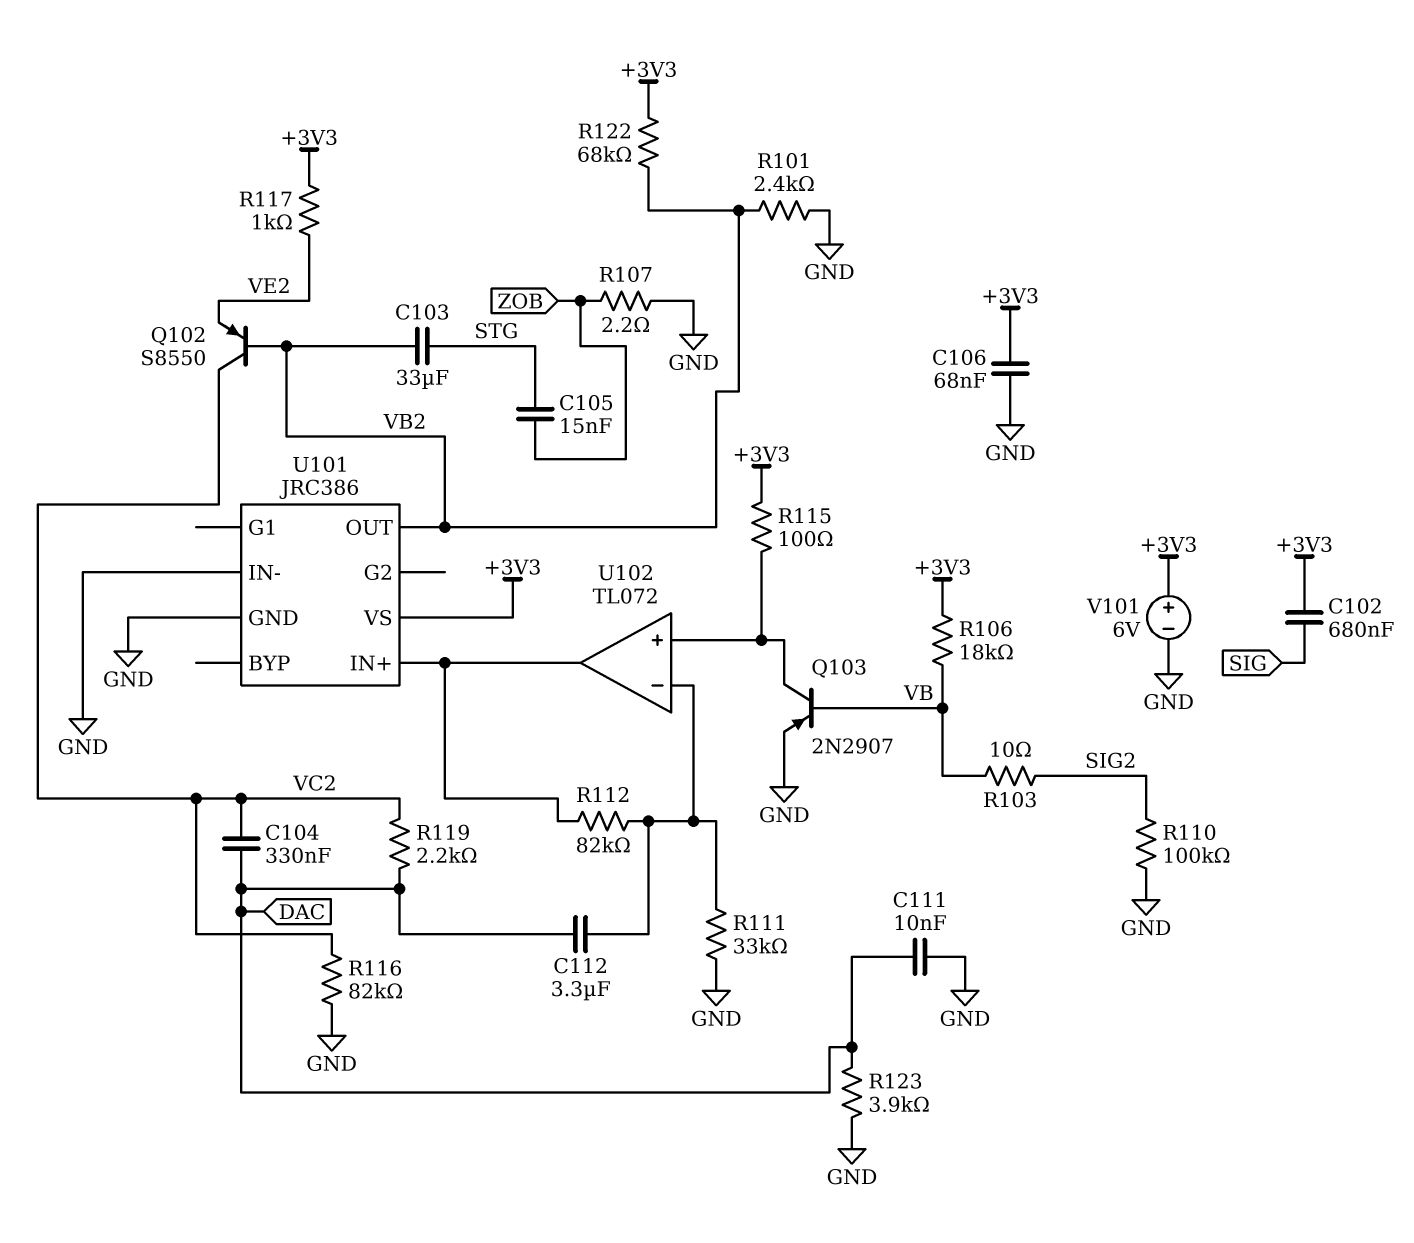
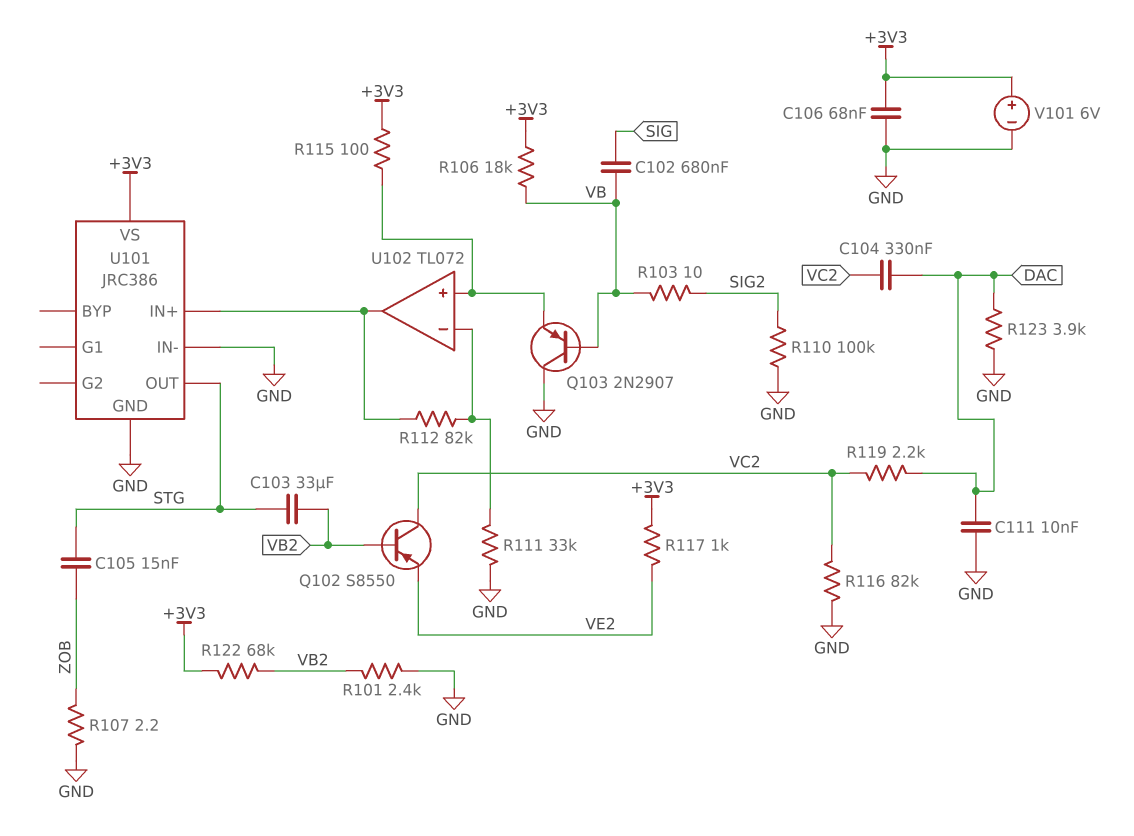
C102: 680nF (+3V3, SIG) -> 680nF (SIG, VB)
C112: 3.3uF (DAC, U102/in-) -> none
Q103: PNP 2N2907 (B VB, C U102/in+, E GND) -> PNP 2N2907 (B VB, C GND, E U102/in+)
U101 pin OUT: VB2 -> STG

